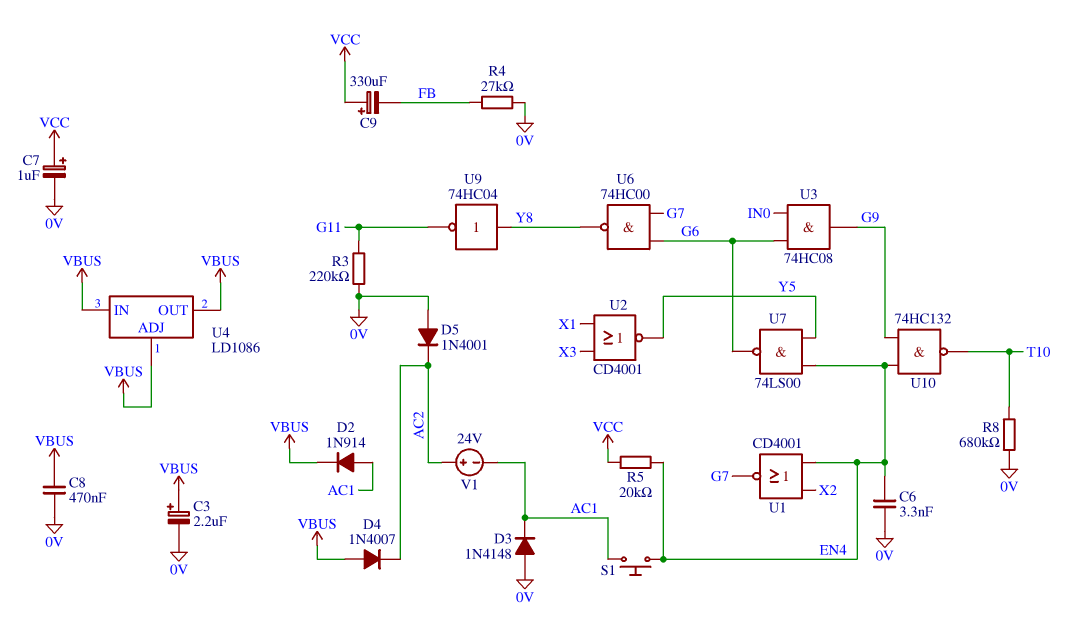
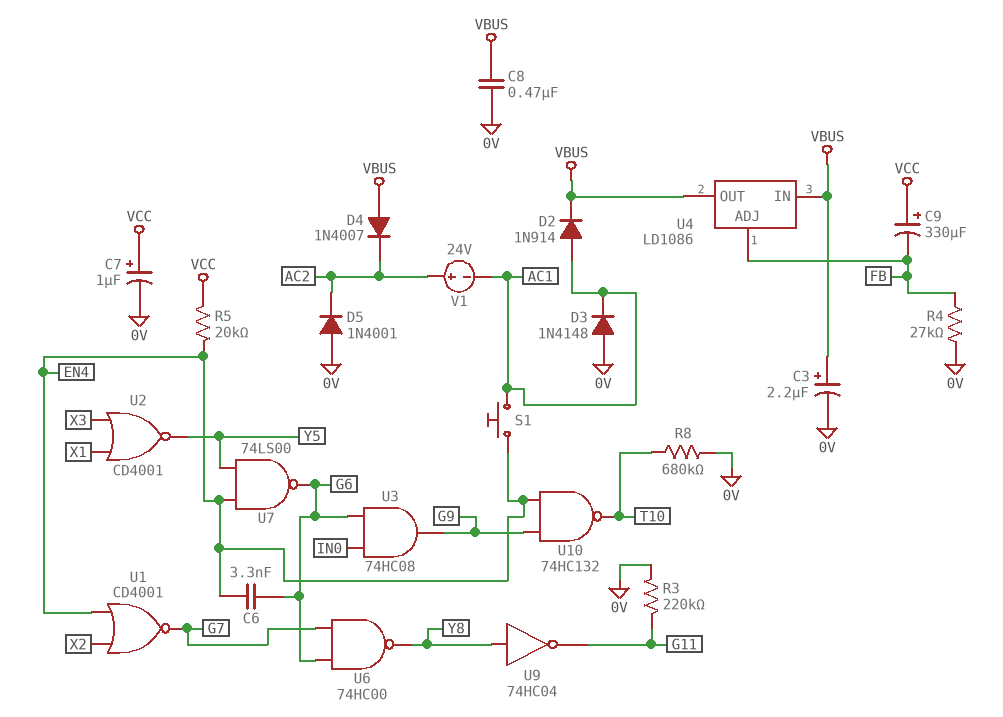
C6: 3.3nF (0V, EN4) -> 3.3nF (EN4, G6)
U4 pin ADJ: VBUS -> FB

